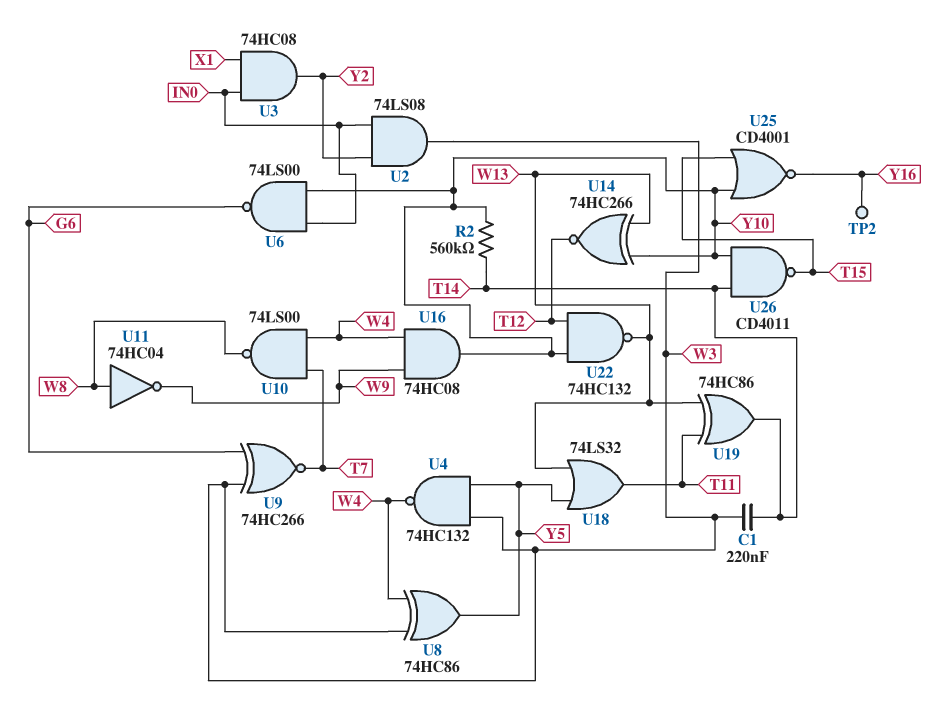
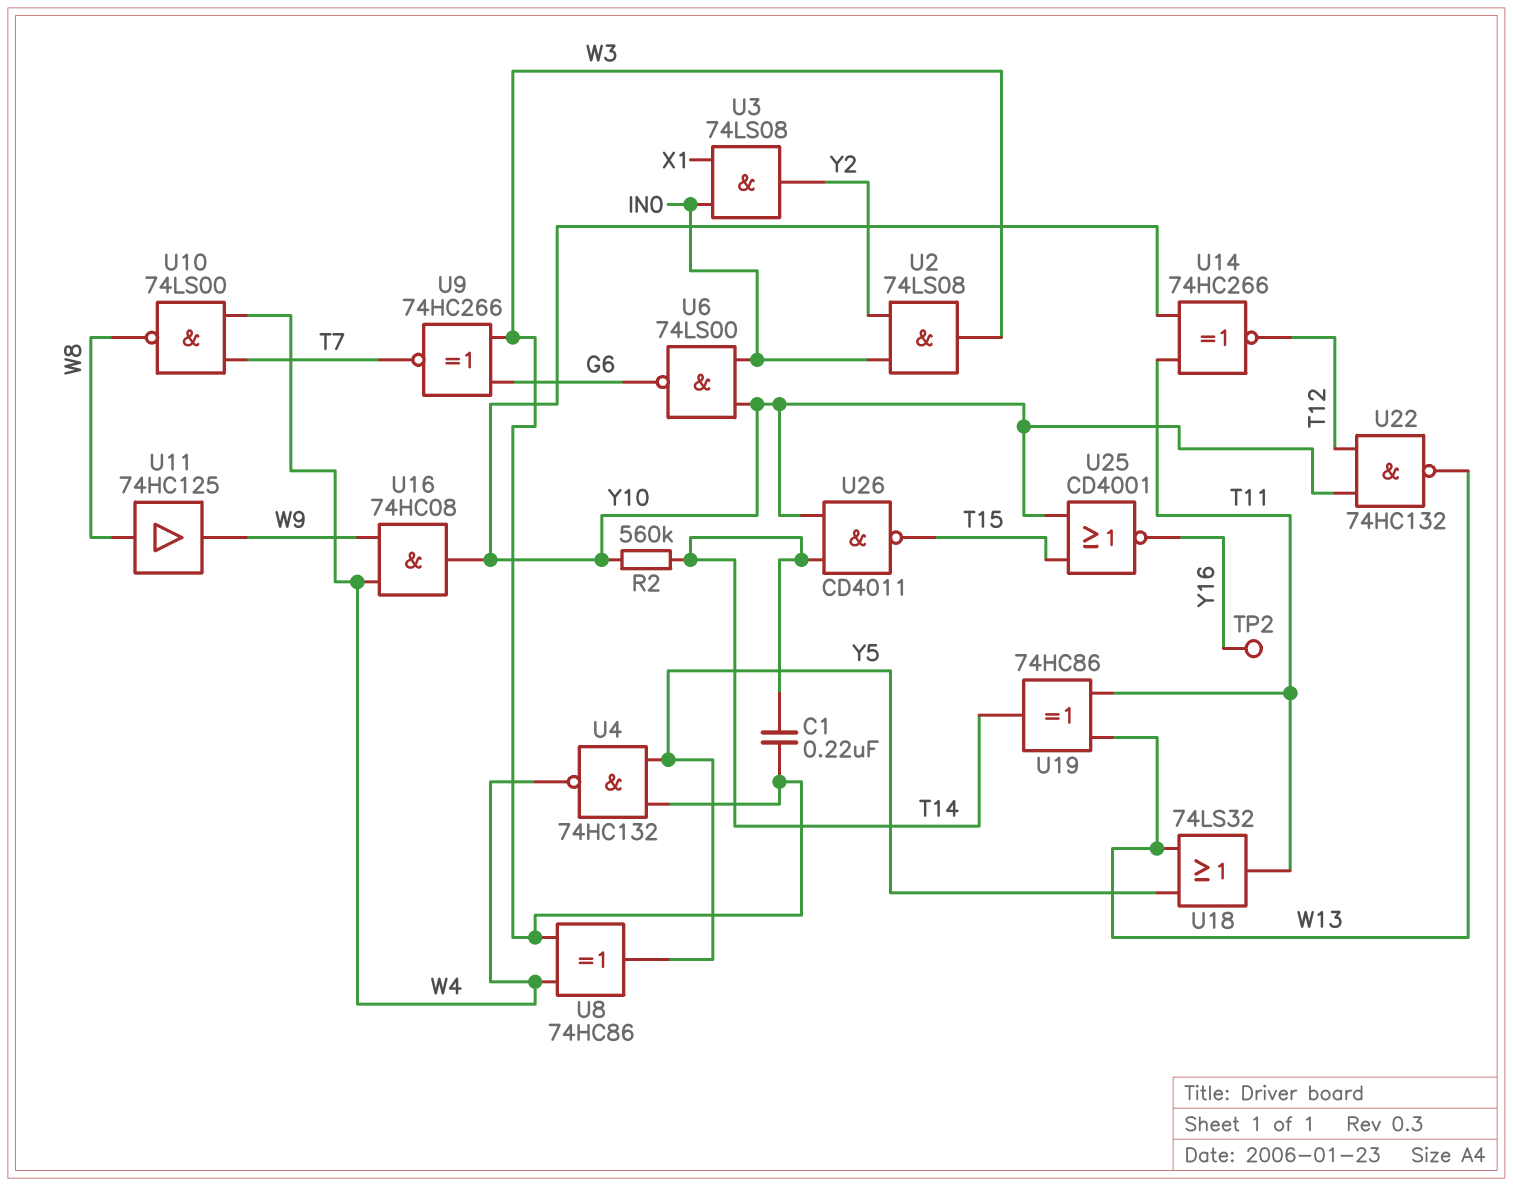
U3: AND 74HC08 (in IN0, in X1, out Y2) -> AND 74LS08 (in IN0, in X1, out Y2)
U11: NOT 74HC04 (in W8, out W9) -> buffer 74HC125 (in W8, out W9)
U14: XNOR 74HC266 (in W13, in Y10, out T12) -> XNOR 74HC266 (in T11, in Y10, out T12)

